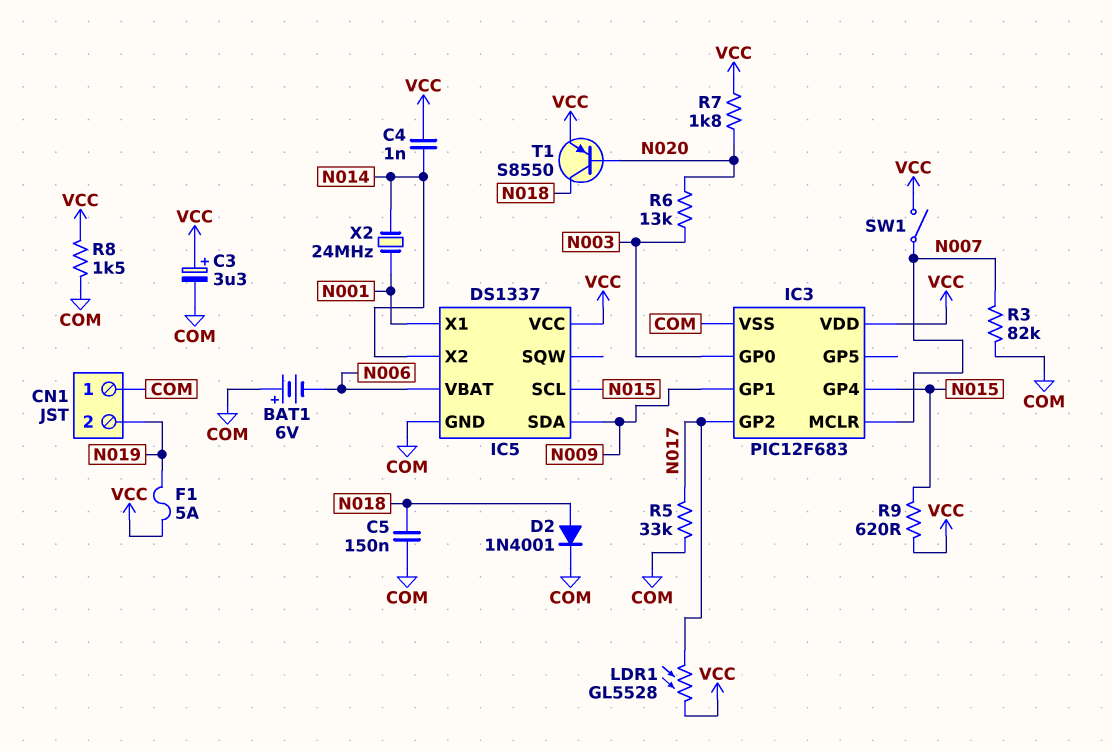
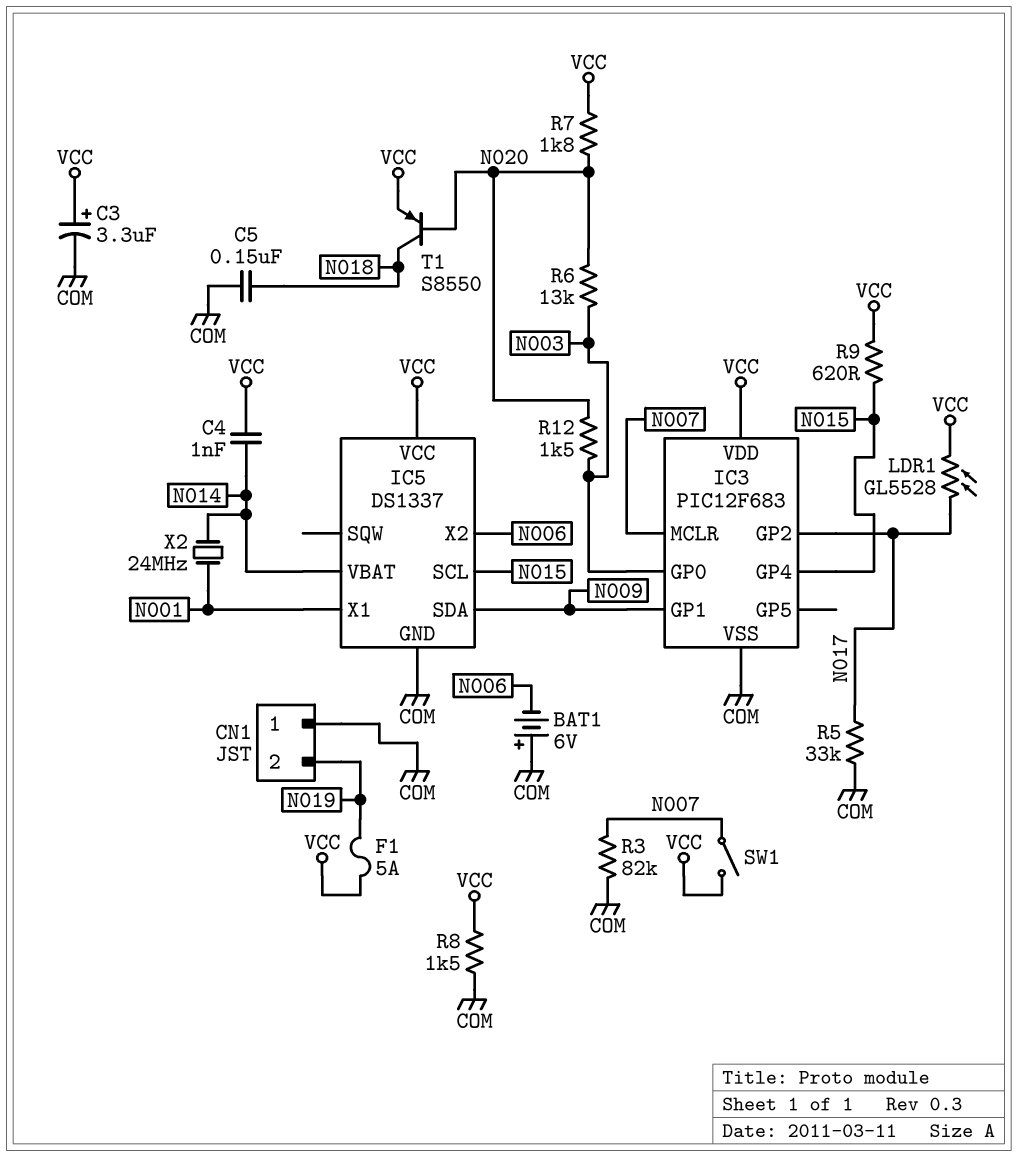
D2: diode 1N4001 (A N018, K COM) -> none
IC5 pin VBAT: N006 -> N014
IC5 pin X2: N014 -> N006
R12: none -> 1.5k (N003, N020)

